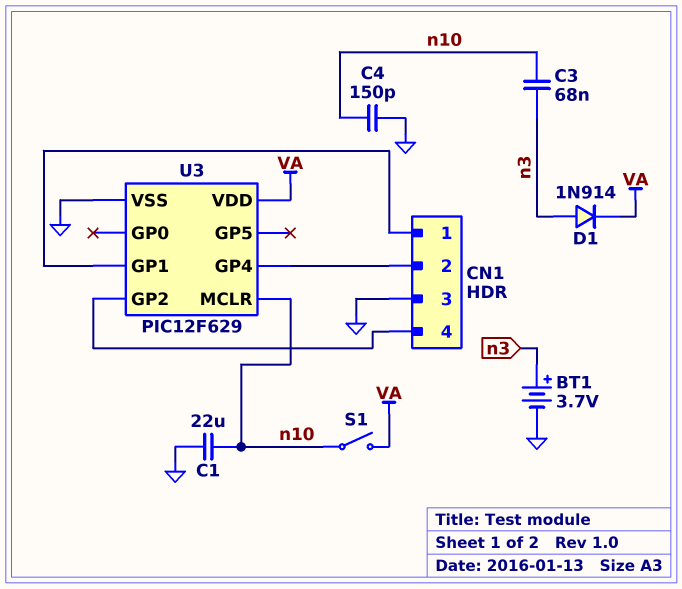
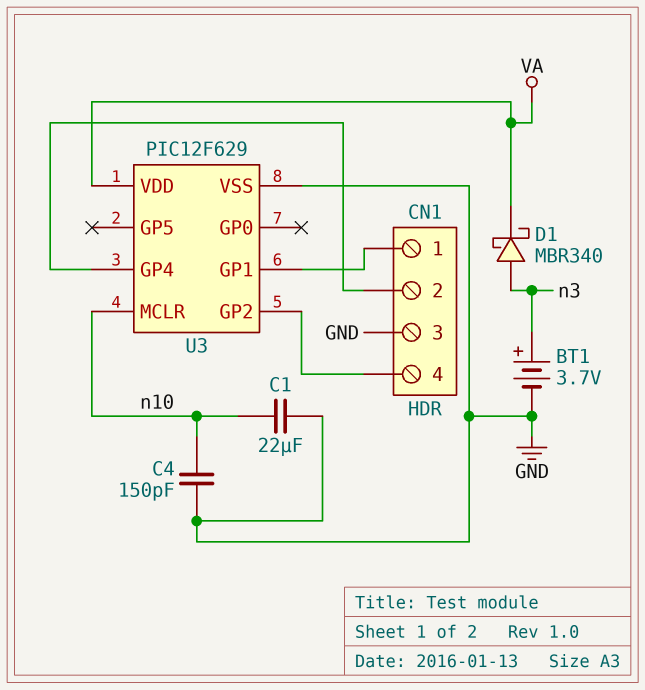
C3: 68nF (n3, n10) -> none
D1: diode 1N914 (A n3, K VA) -> schottky MBR340 (A n3, K VA)
S1: switch (VA, n10) -> none

